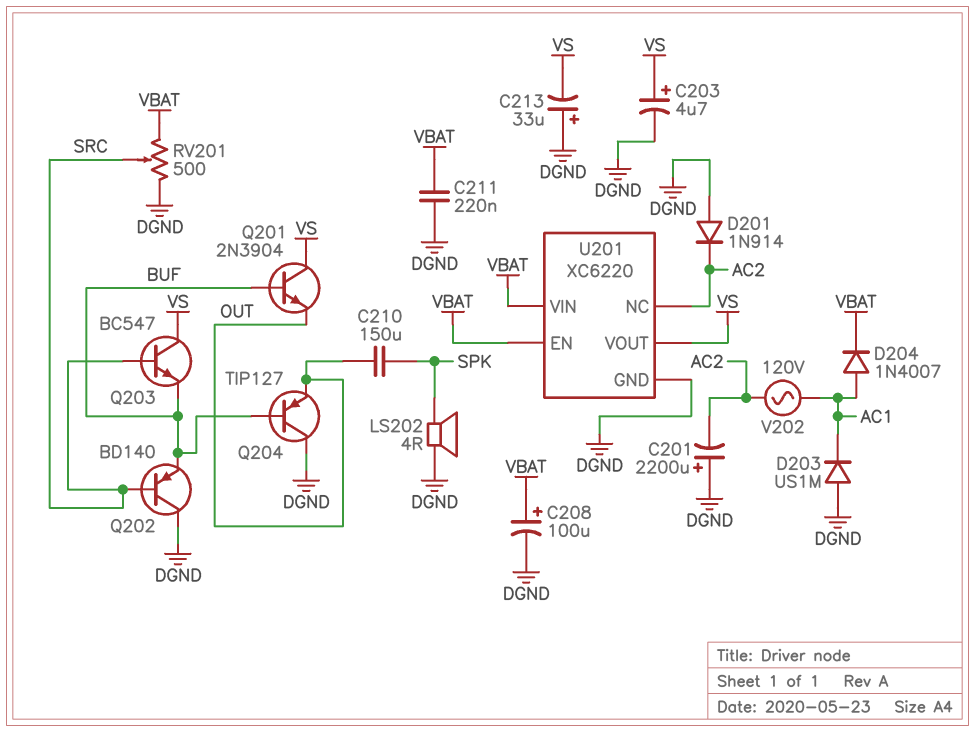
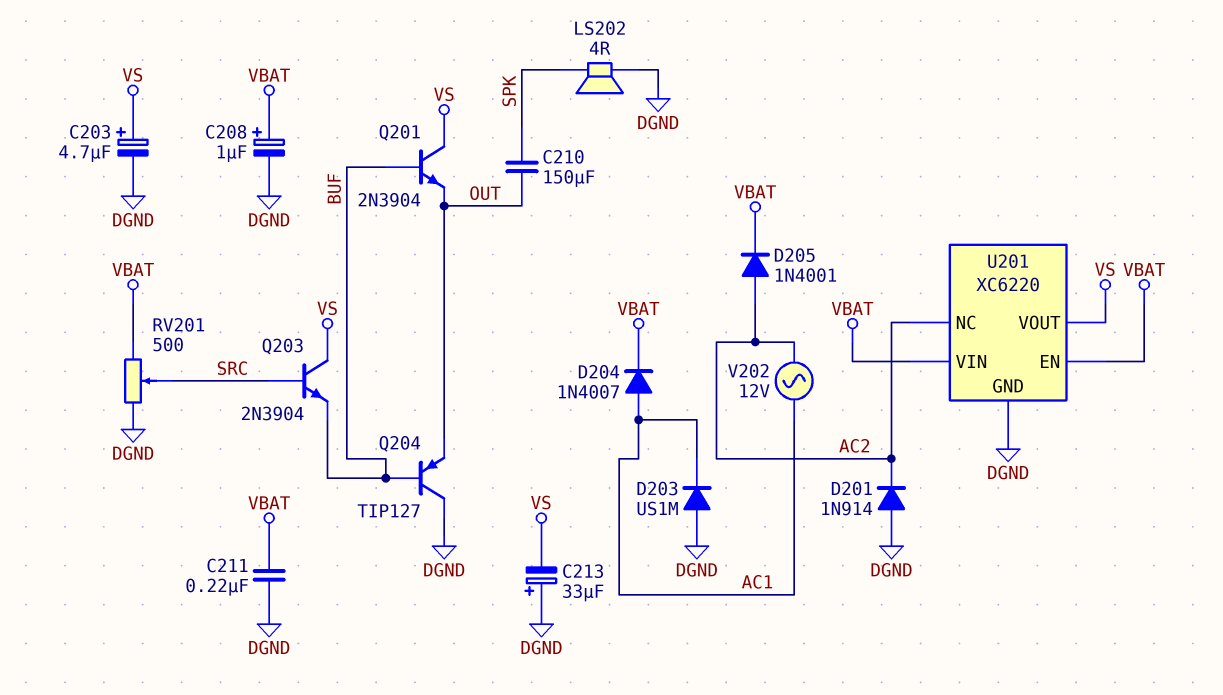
C201: 2200uF (plus DGND, minus AC2) -> none
C208: 100uF (plus VBAT, minus DGND) -> 1uF (plus VBAT, minus DGND)
D205: none -> diode 1N4001 (A AC2, K VBAT)
Q202: PNP BD140 (B SRC, C DGND, E BUF) -> none
Q203: NPN BC547 (B SRC, C VS, E BUF) -> NPN 2N3904 (B SRC, C VS, E BUF)
V202: AC 120V (AC1, AC2) -> AC 12V (AC1, AC2)

